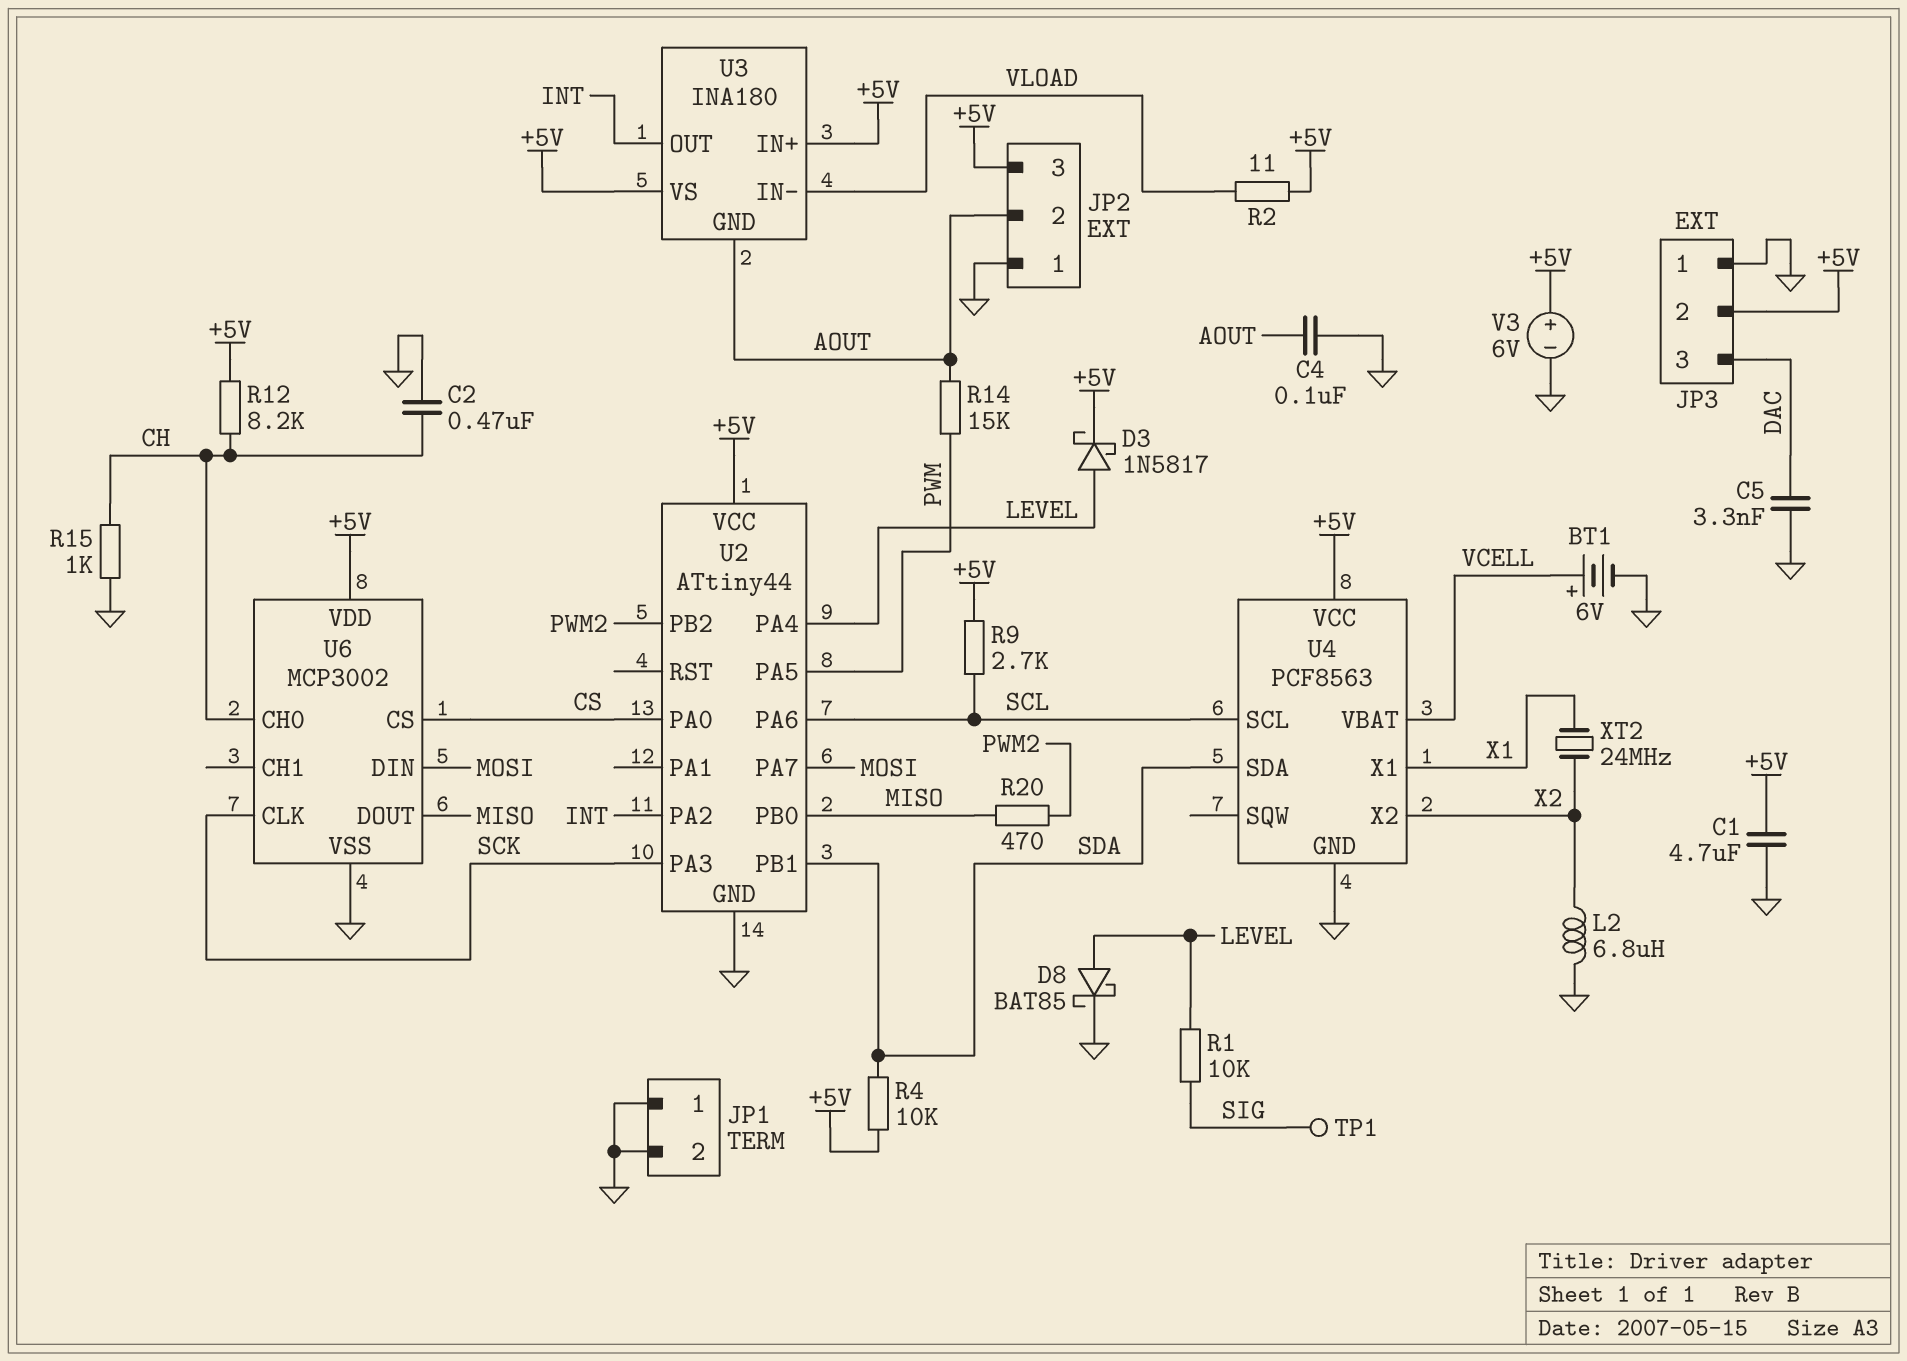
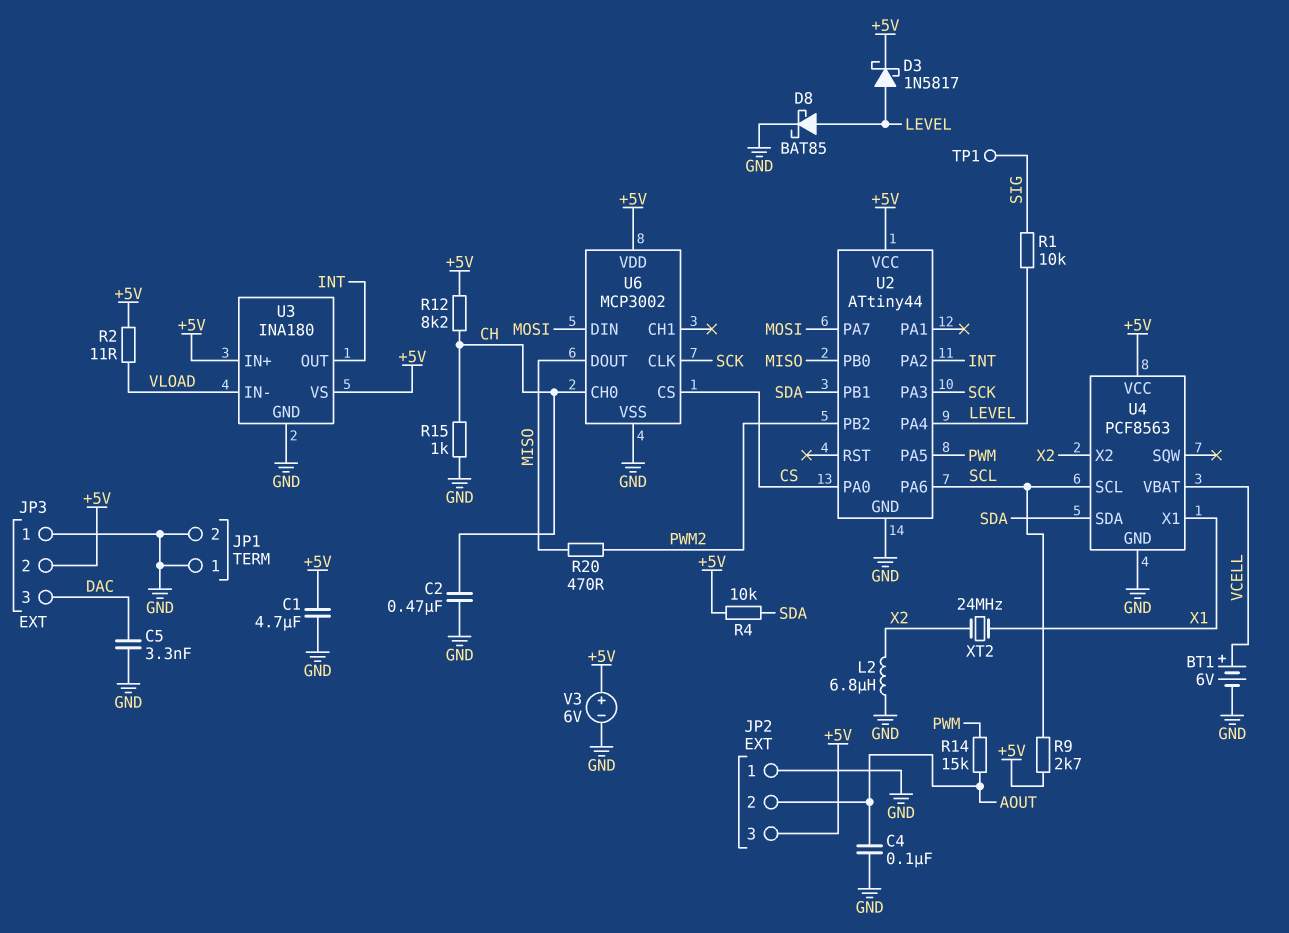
U3 pin GND: AOUT -> GND

